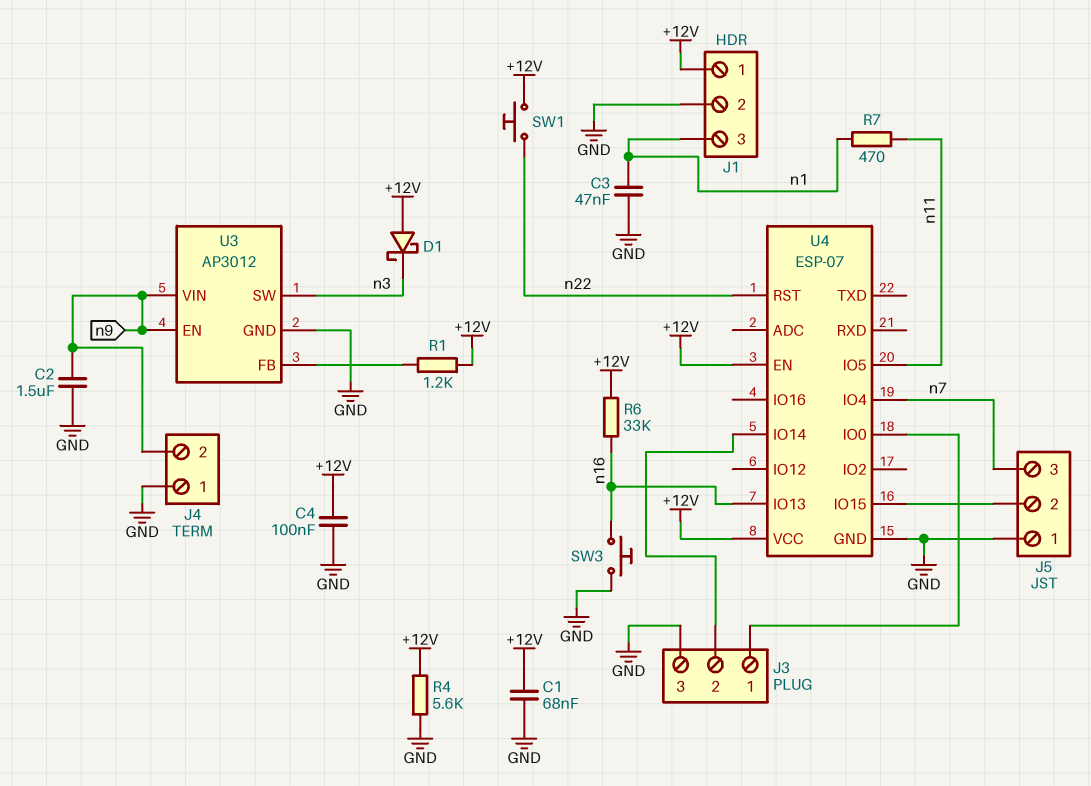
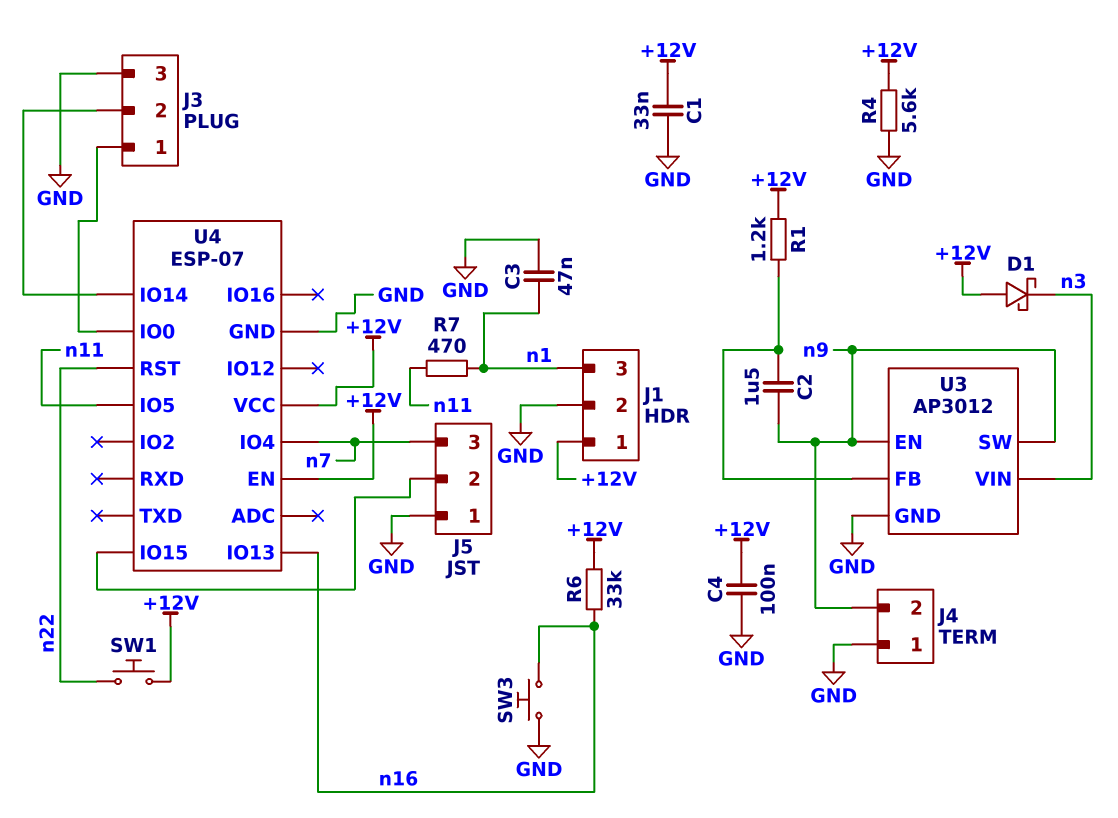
C1: 68nF (+12V, GND) -> 33nF (+12V, GND)
C2: 1.5uF (GND, n9) -> 1.5uF (U3/FB, n9)
U3 pin SW: n3 -> n9
U3 pin VIN: n9 -> n3

